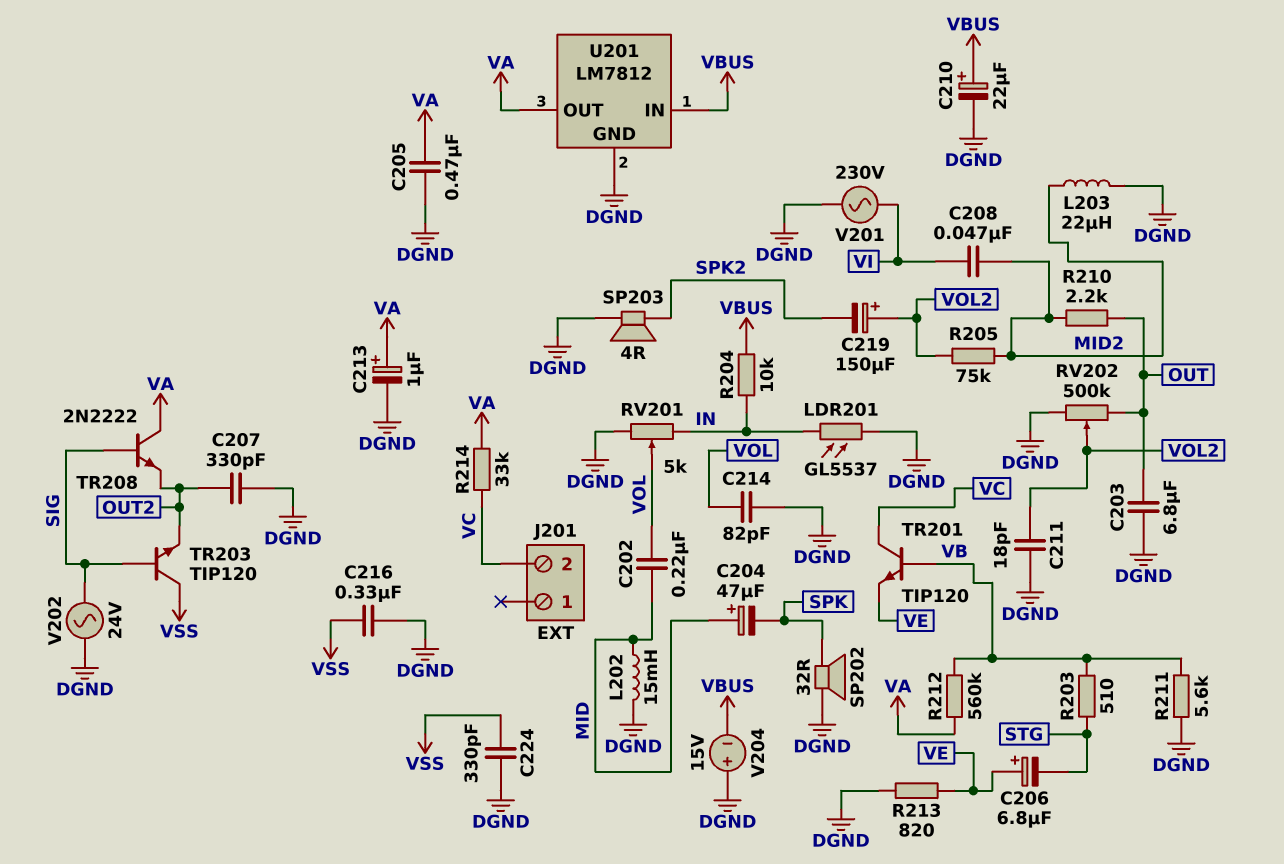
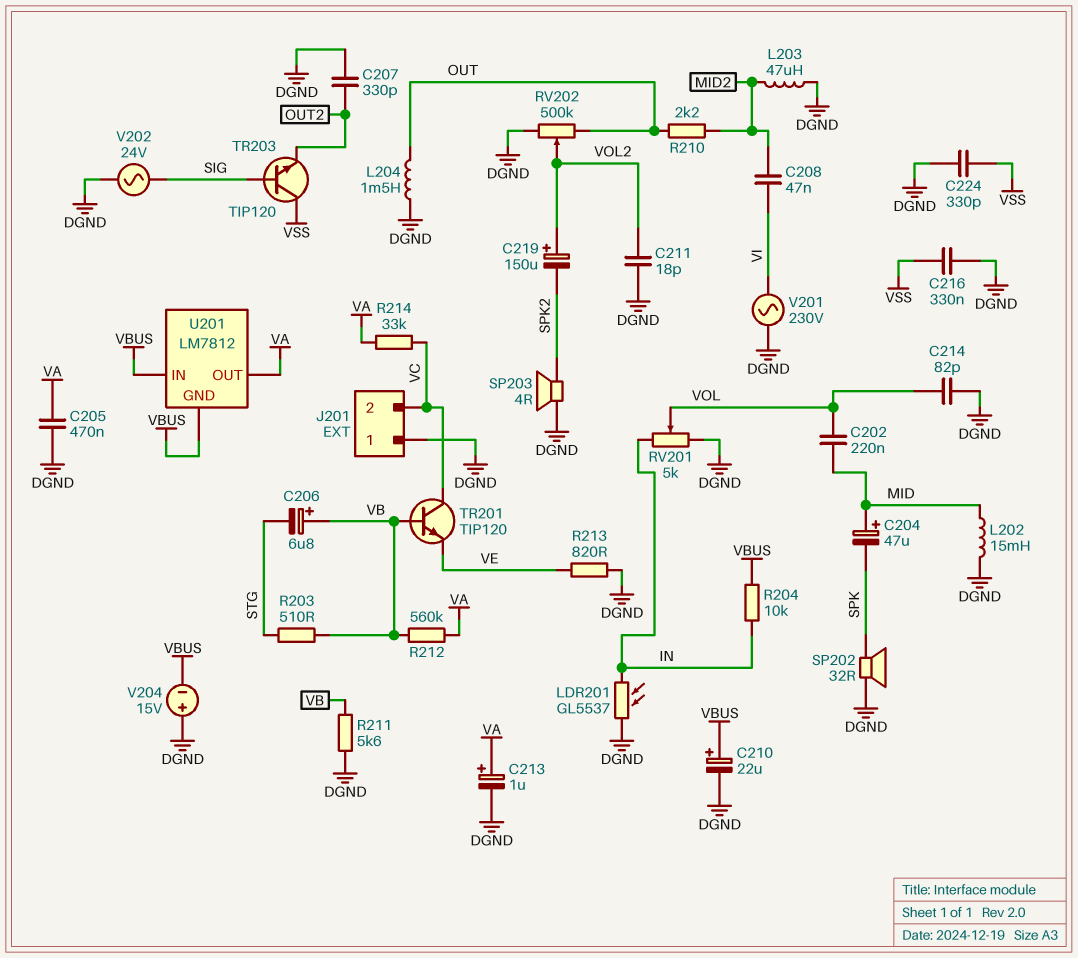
C203: 6.8uF (DGND, OUT) -> none
C206: 6.8uF (plus VE, minus STG) -> 6.8uF (plus VB, minus STG)
J201 pin 1: none -> DGND
L203: 22uH (DGND, MID2) -> 47uH (DGND, MID2)
L204: none -> 1.5mH (DGND, OUT)
R205: 75k (MID2, VOL2) -> none
TR208: NPN 2N2222 (B SIG, C VA, E OUT2) -> none
U201 pin GND: DGND -> VBUS

